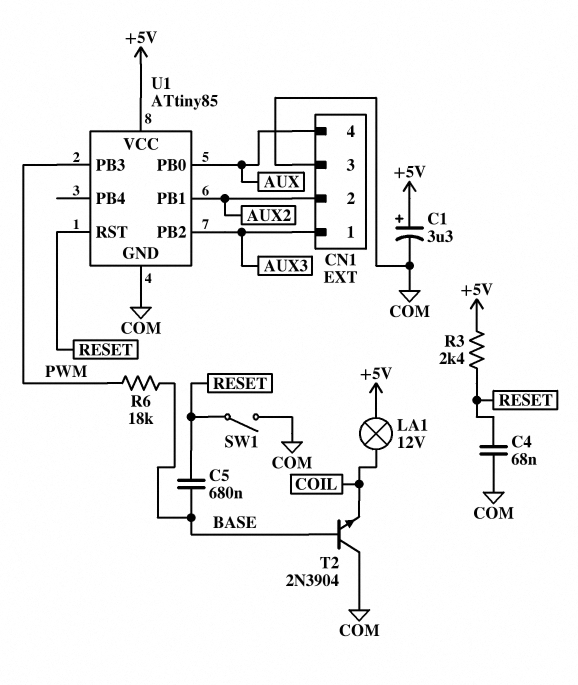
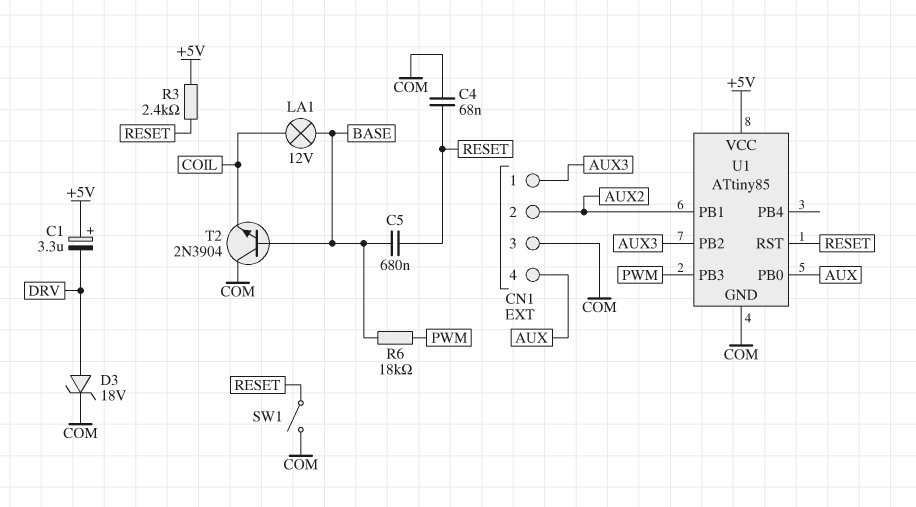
C1: 3.3uF (plus +5V, minus COM) -> 3.3uF (plus +5V, minus DRV)
D3: none -> zener 18V (A DRV, K COM)
LA1: lamp 12V (+5V, COIL) -> lamp 12V (BASE, COIL)

